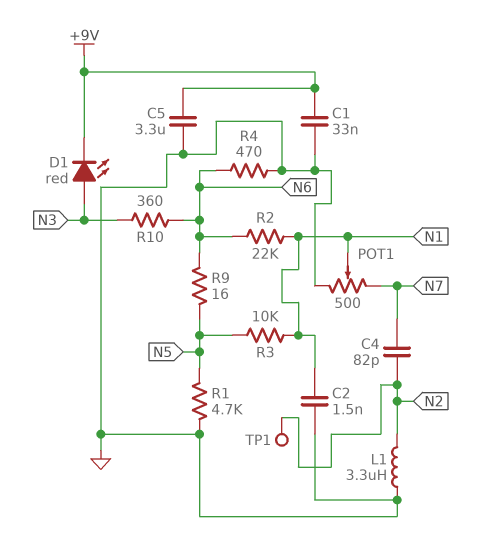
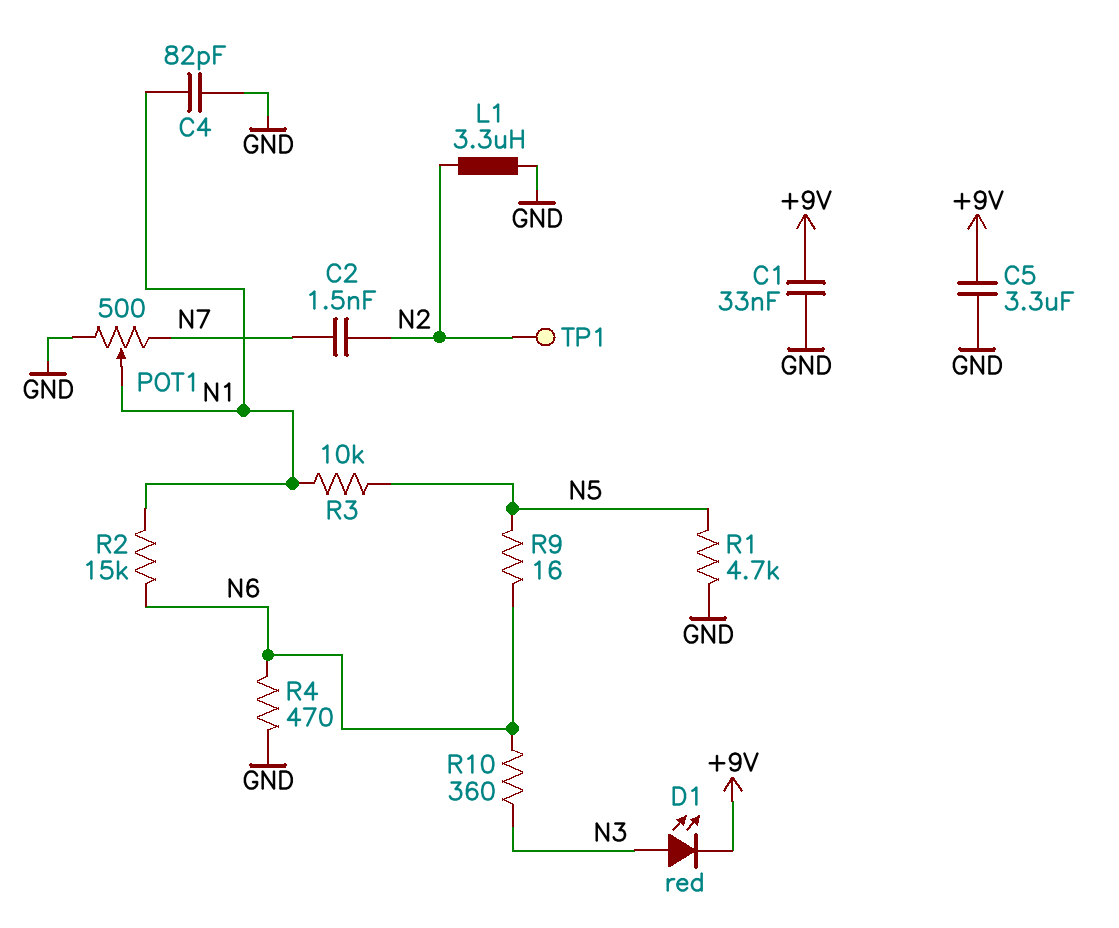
C2: 1.5nF (GND, N1) -> 1.5nF (N2, N7)
C4: 82pF (N2, N7) -> 82pF (GND, N1)
R2: 22k (N1, N6) -> 15k (N1, N6)

